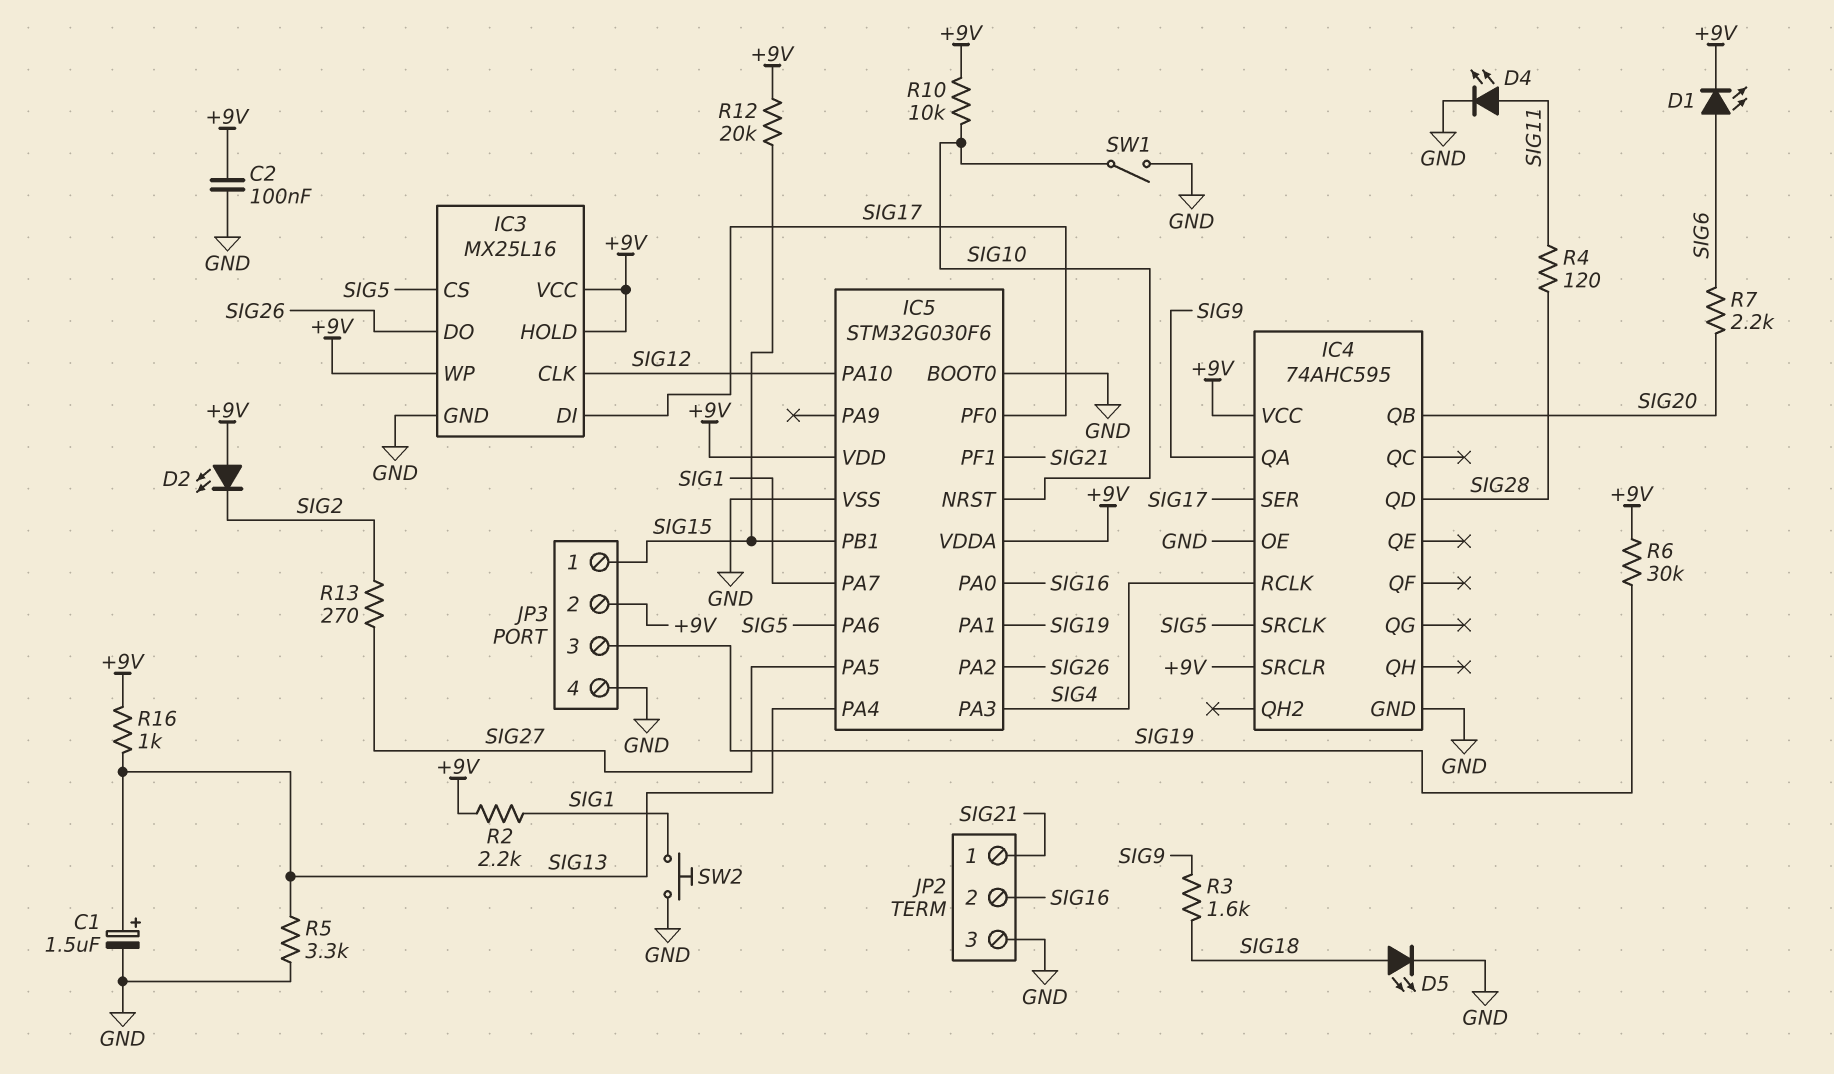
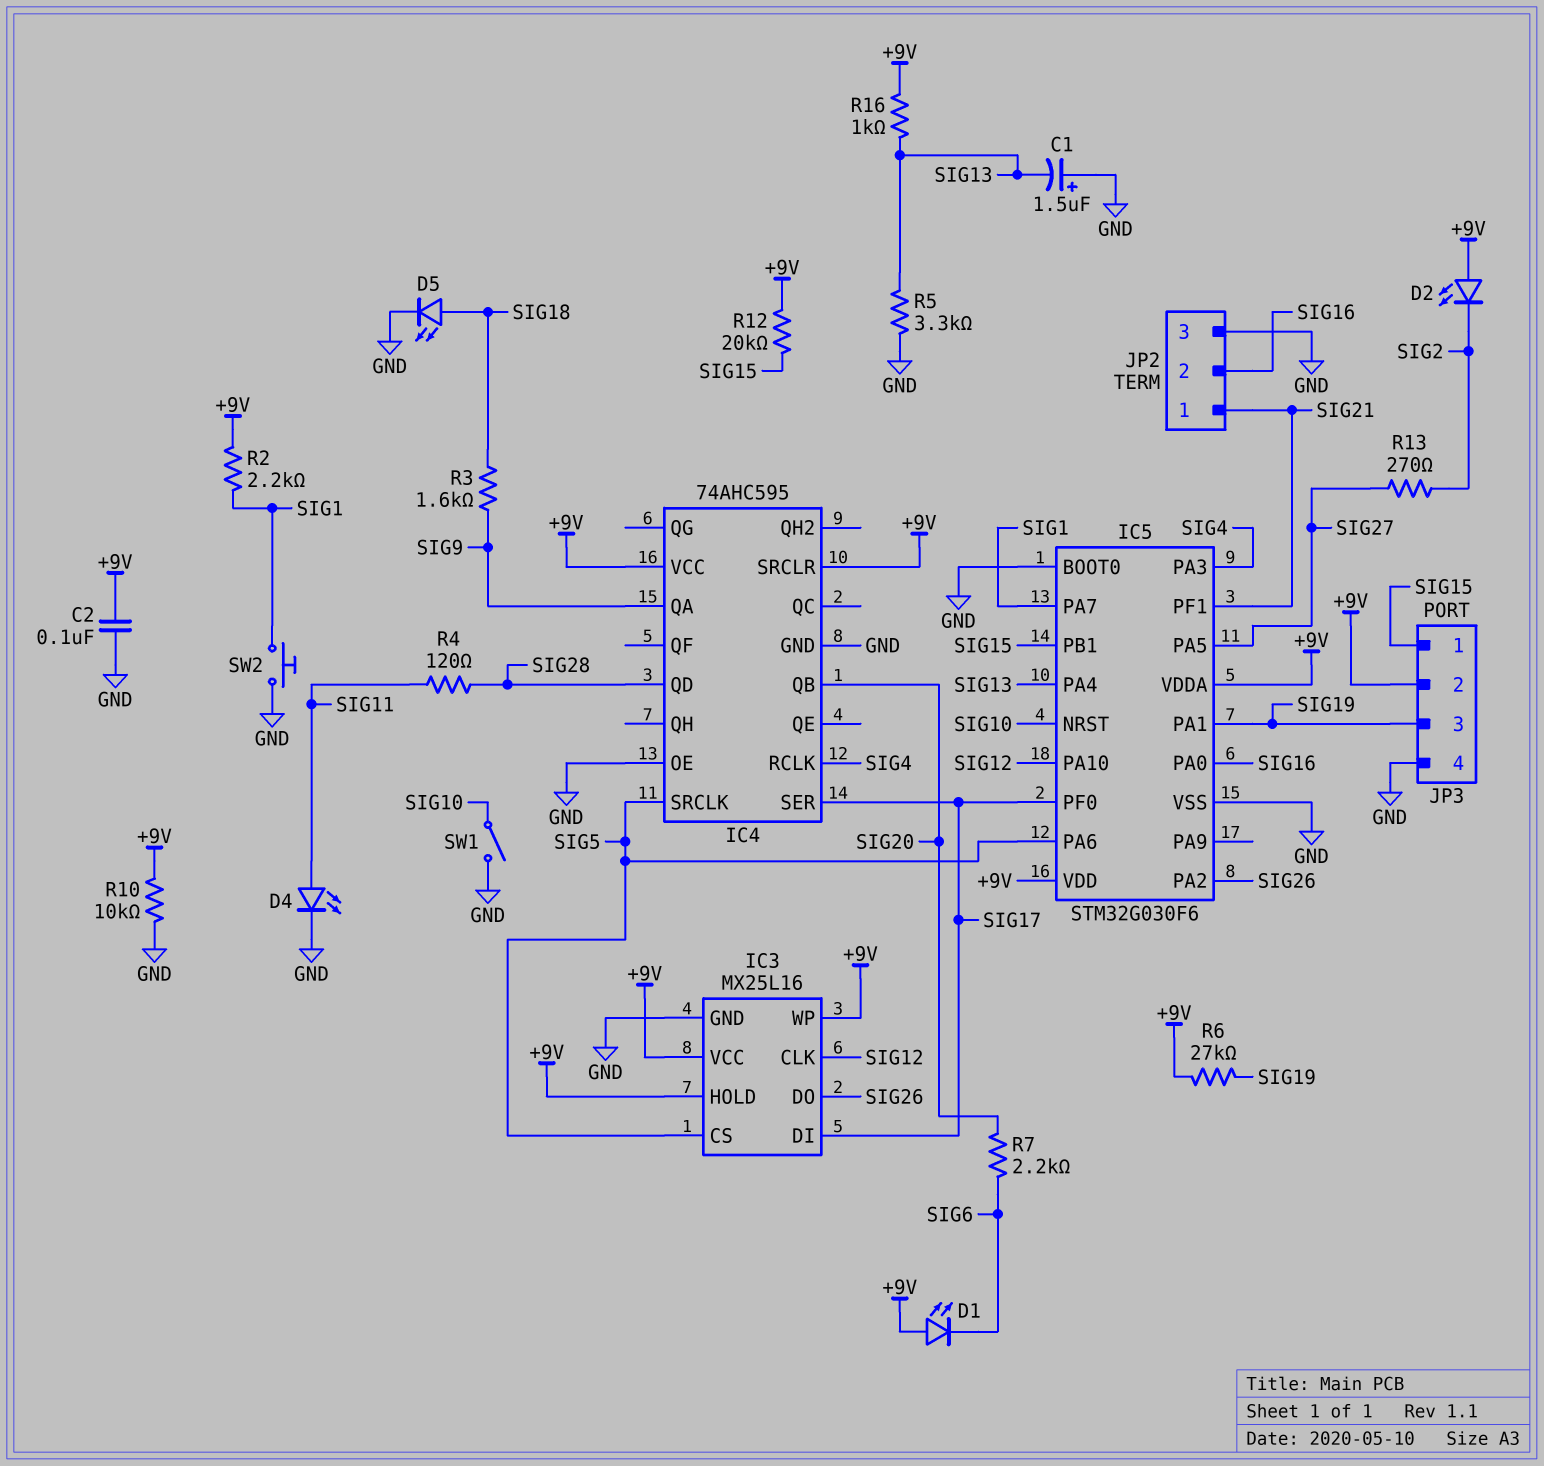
C1: 1.5uF (plus SIG13, minus GND) -> 1.5uF (plus GND, minus SIG13)
D1: LED (A SIG6, K +9V) -> LED (A +9V, K SIG6)
R6: 30k (+9V, SIG19) -> 27k (+9V, SIG19)
R10: 10k (+9V, SIG10) -> 10k (+9V, GND)

